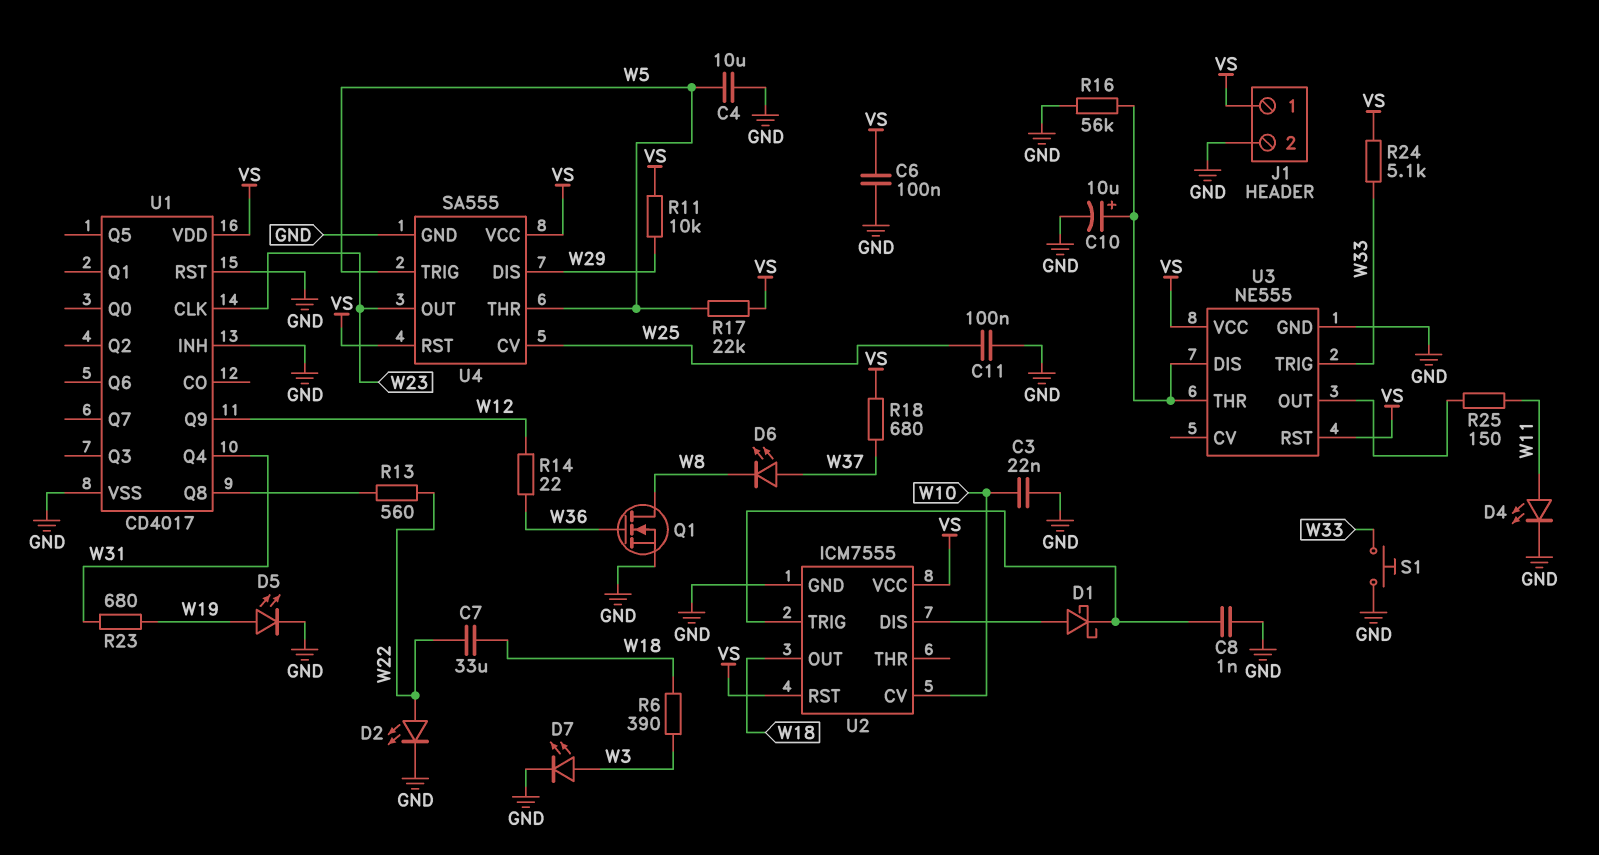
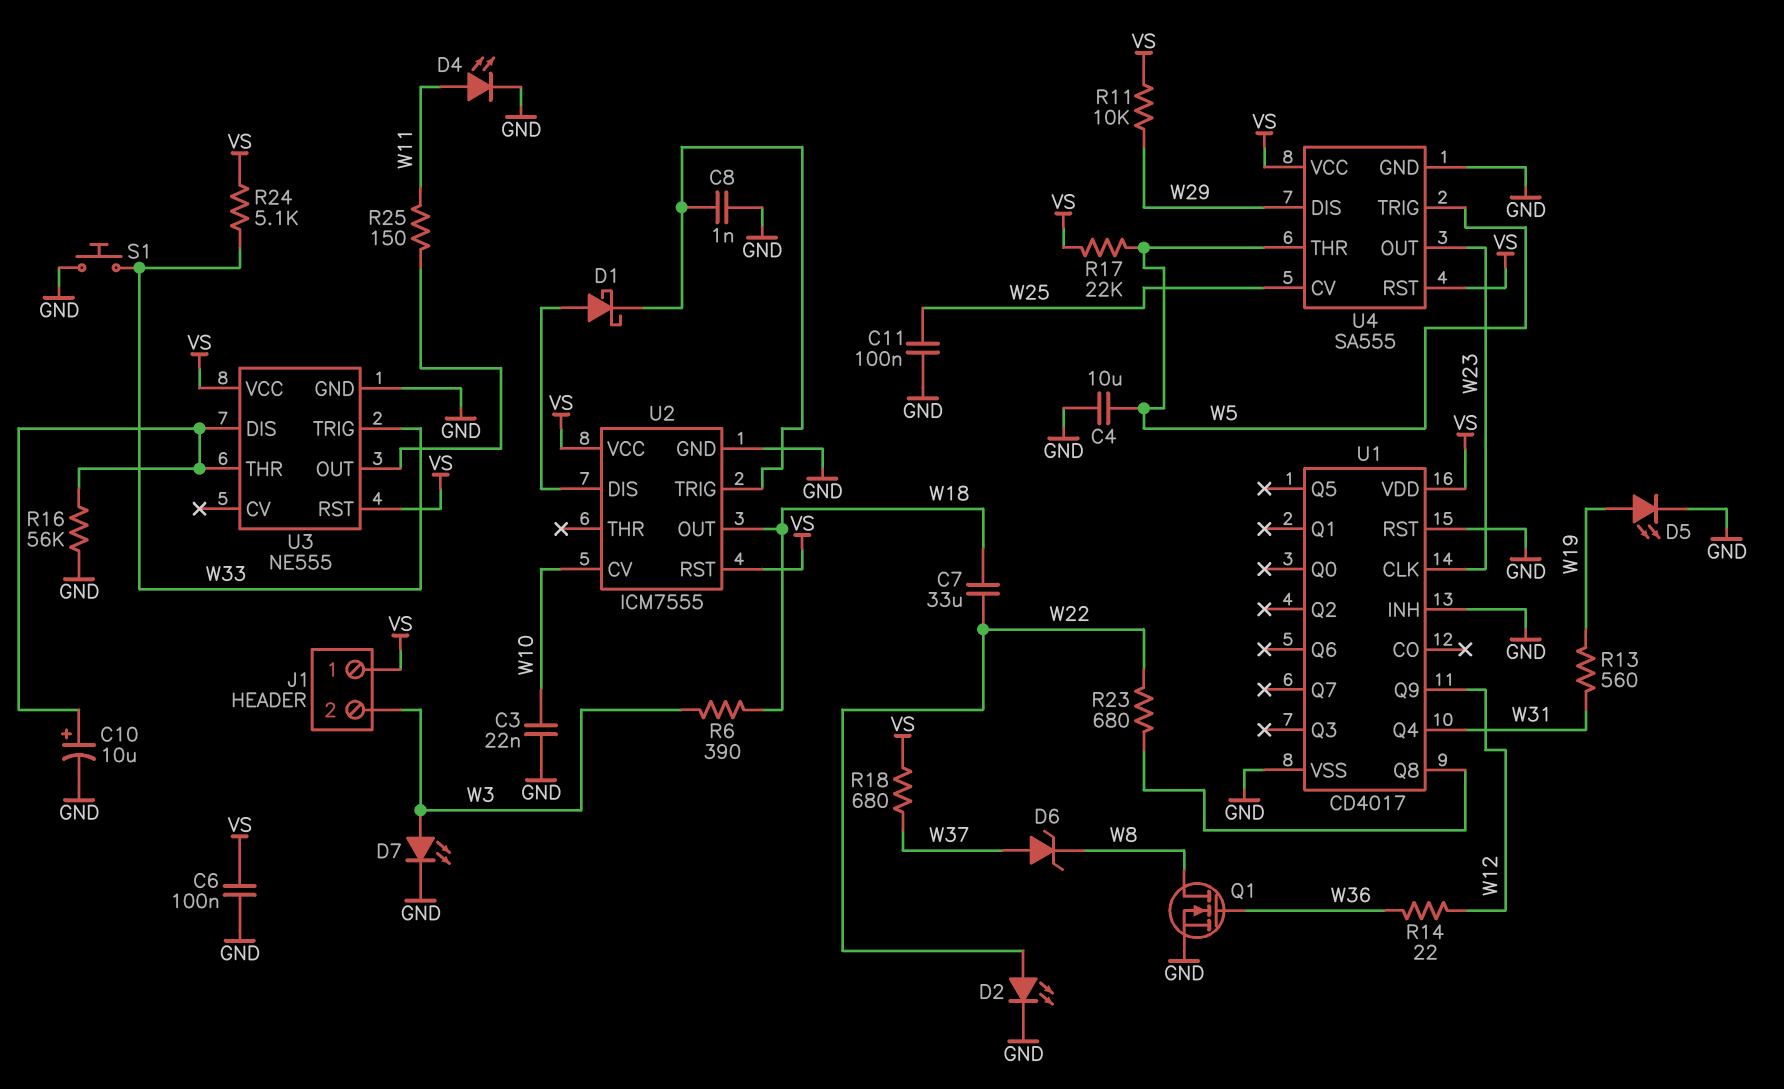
D6: LED (A W37, K W8) -> zener (A W37, K W8)
J1 pin 2: GND -> W3
R13: 560 (U1/Q8, W22) -> 560 (W19, W31)
R23: 680 (W19, W31) -> 680 (U1/Q8, W22)

